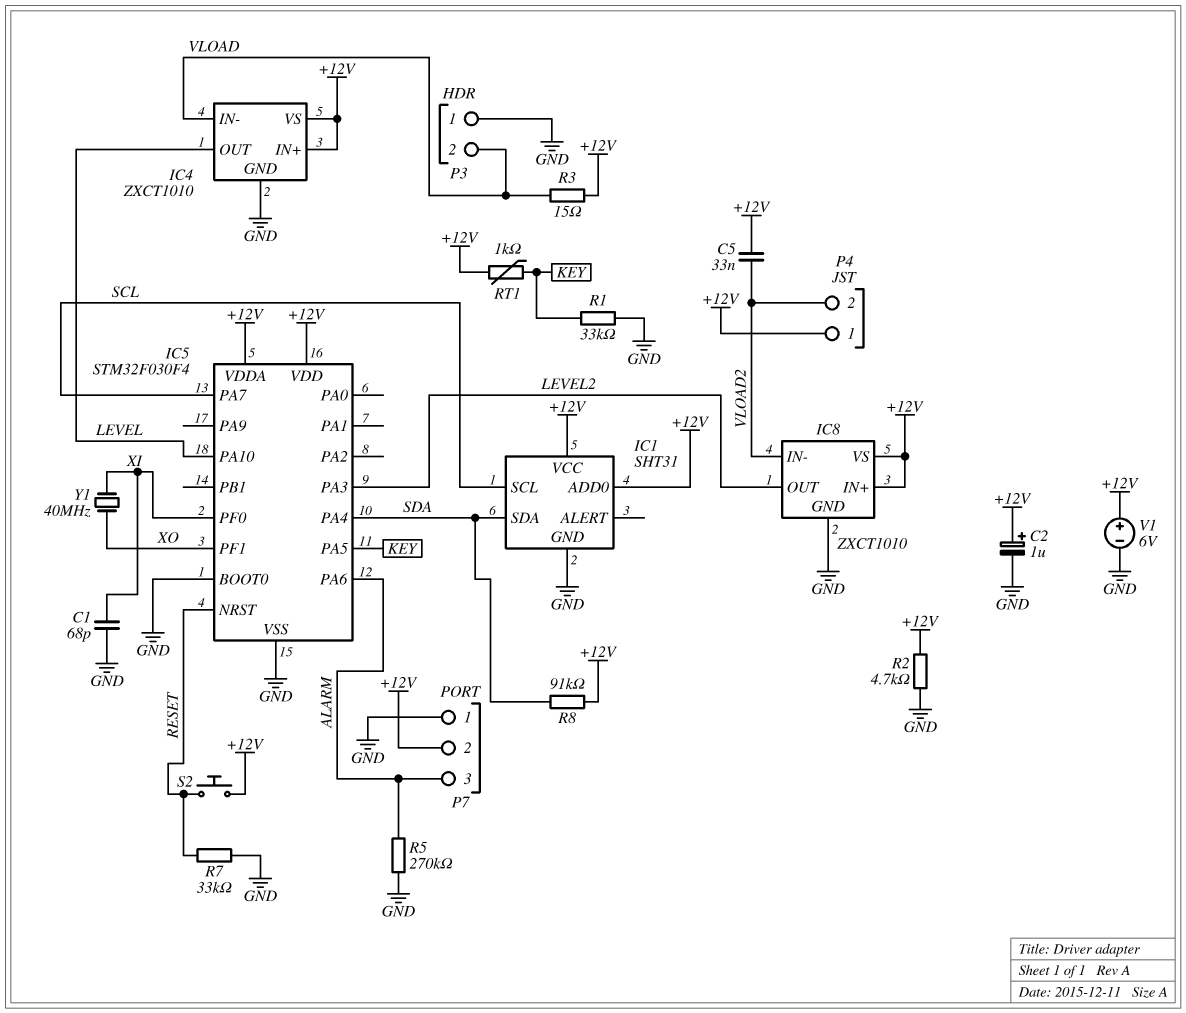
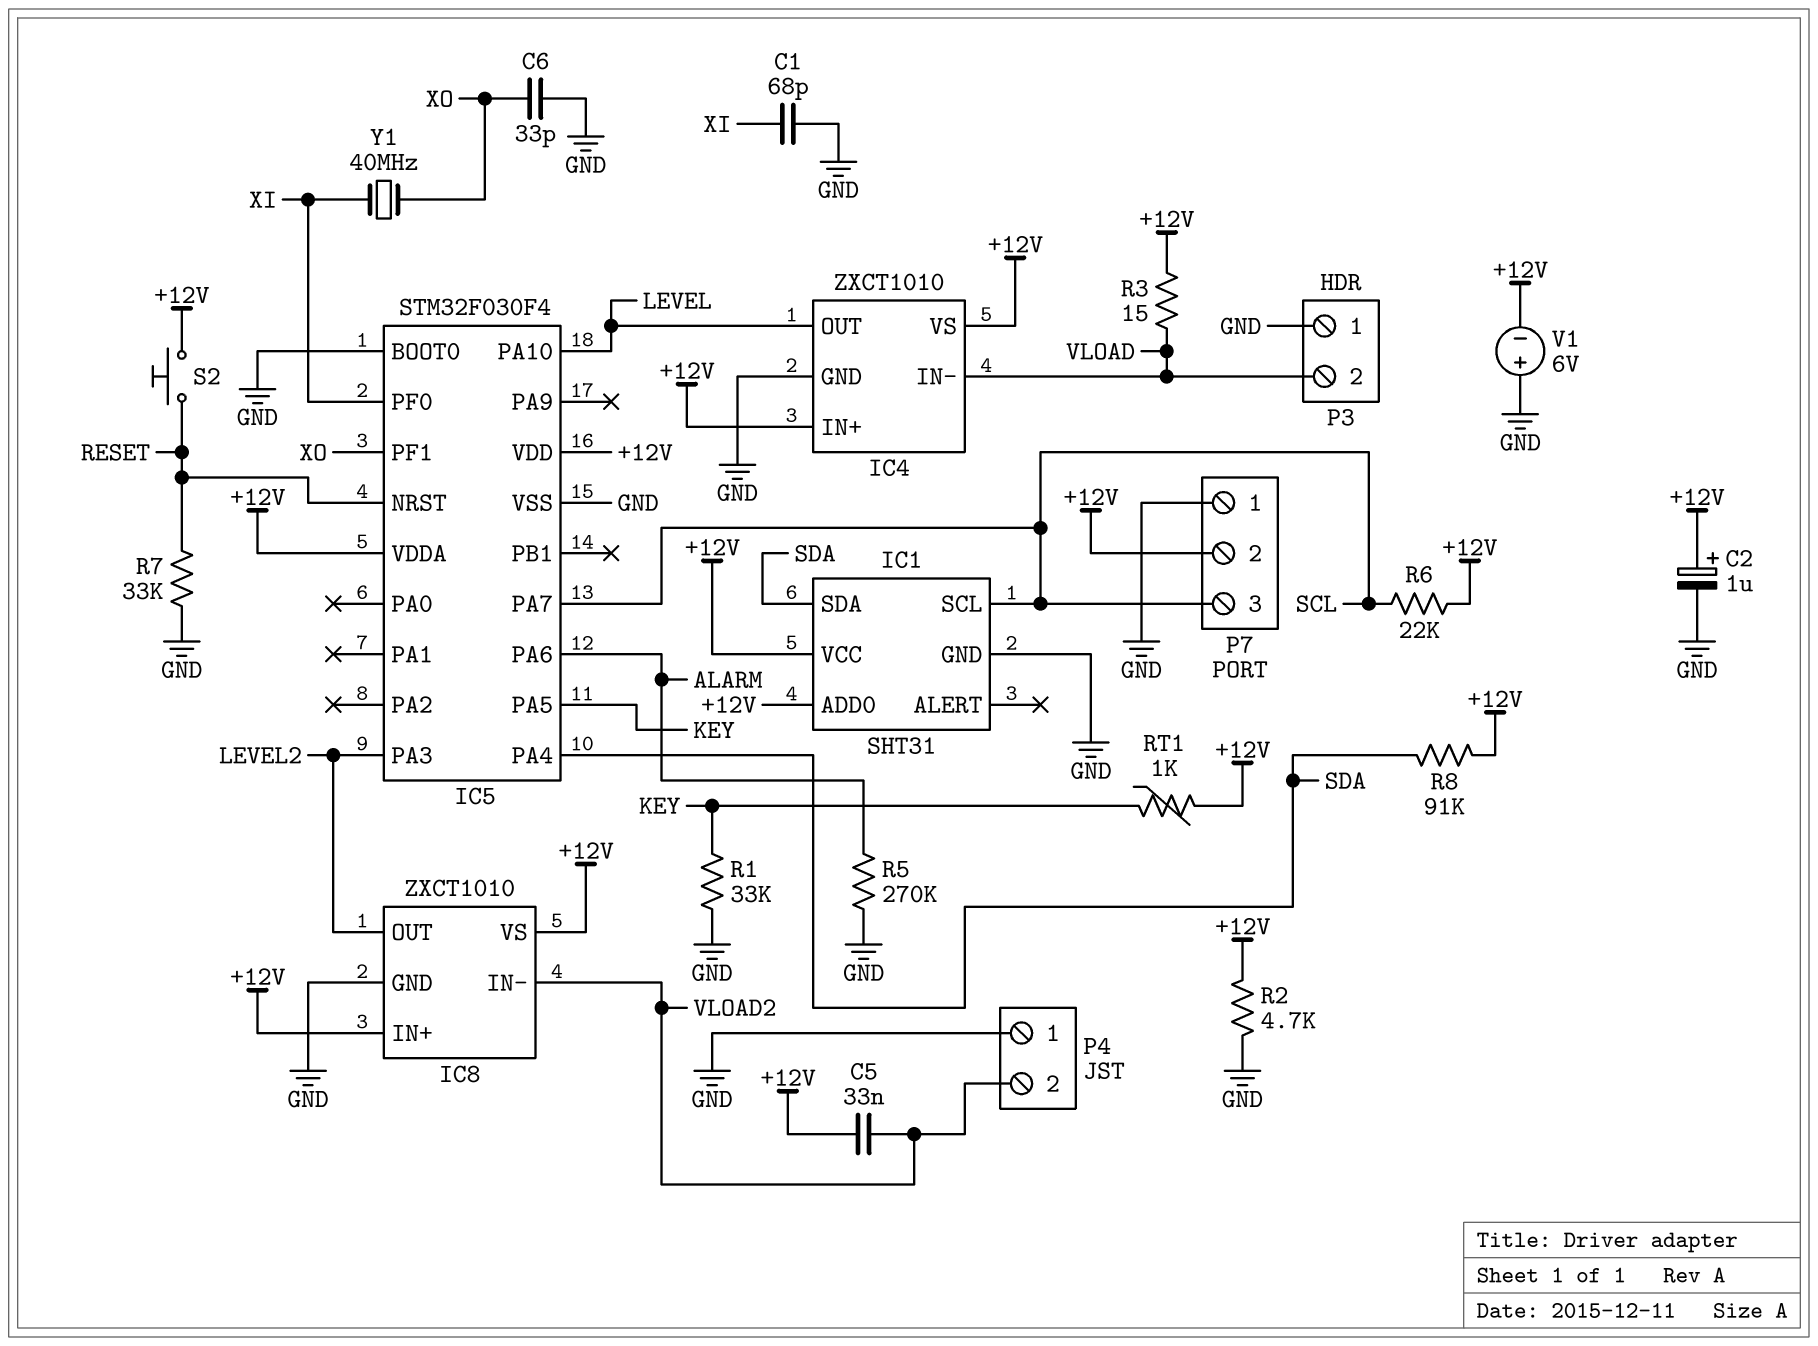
C6: none -> 33pF (GND, XO)
P4 pin 1: +12V -> GND
P7 pin 3: ALARM -> SCL
R6: none -> 22k (+12V, SCL)
V1: 6V (plus +12V, minus GND) -> 6V (plus GND, minus +12V)

